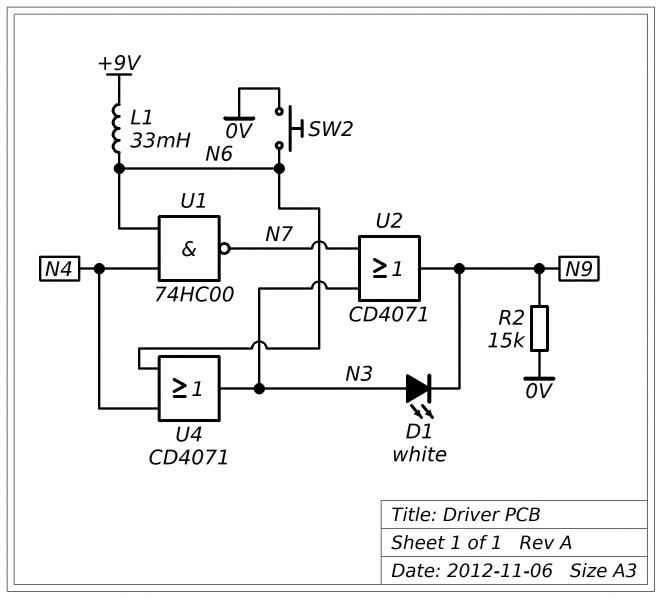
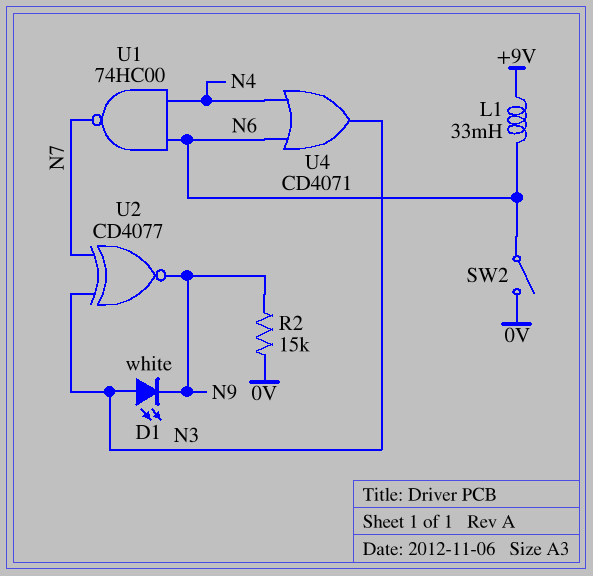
SW2: button (0V, N6) -> switch (0V, N6)
U2: OR CD4071 (in N3, in N7, out N9) -> XNOR CD4077 (in N3, in N7, out N9)

